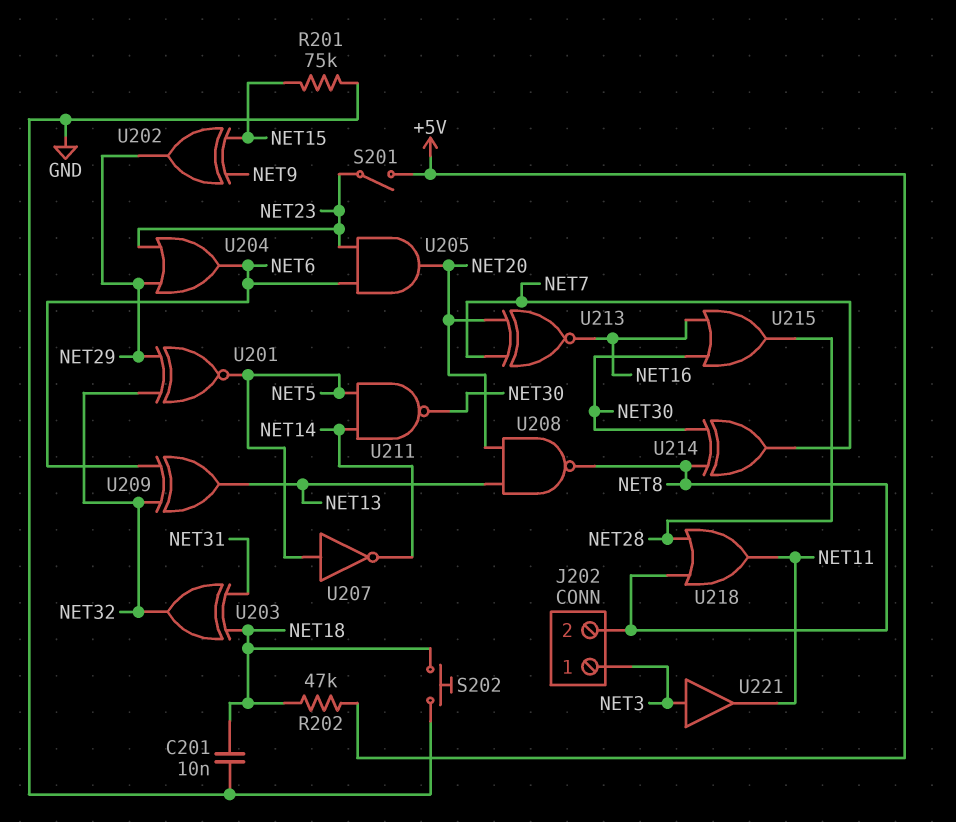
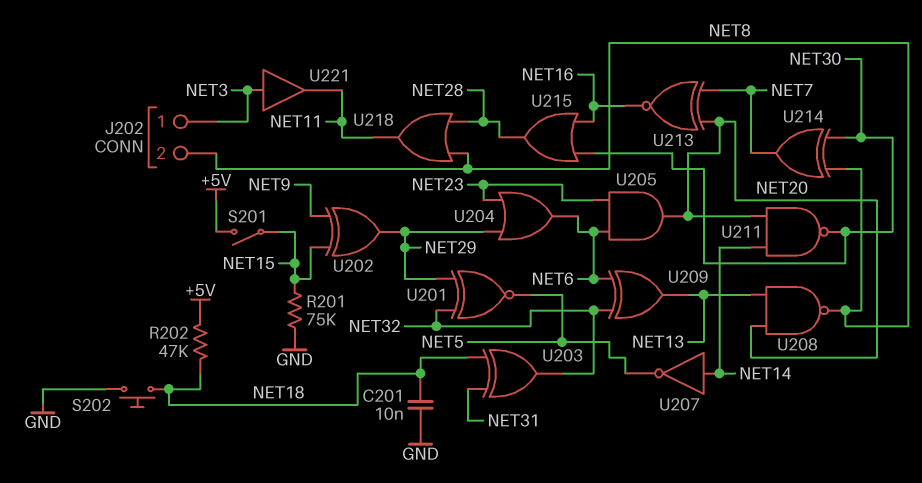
S201: switch (+5V, NET23) -> switch (+5V, NET15)
U207: NOT (in NET5, out NET14) -> NOT (in NET14, out NET5)
U211: NAND (in NET5, in NET14, out NET30) -> NAND (in NET14, in NET20, out NET30)

